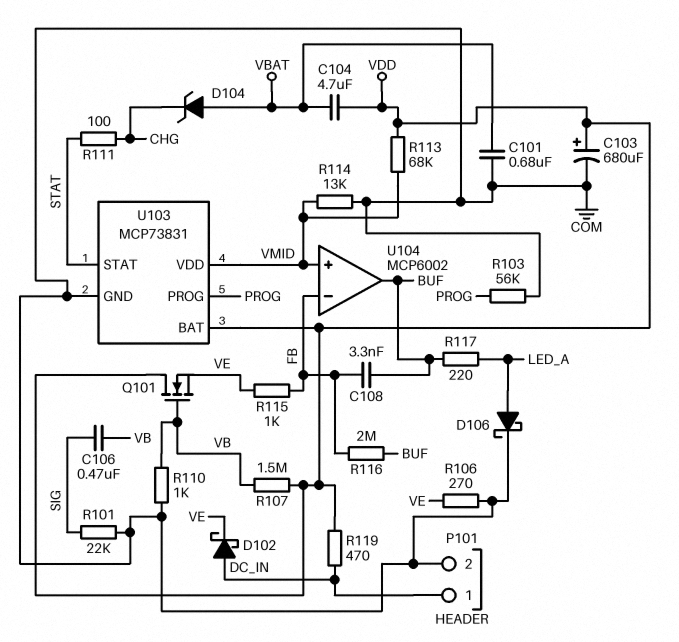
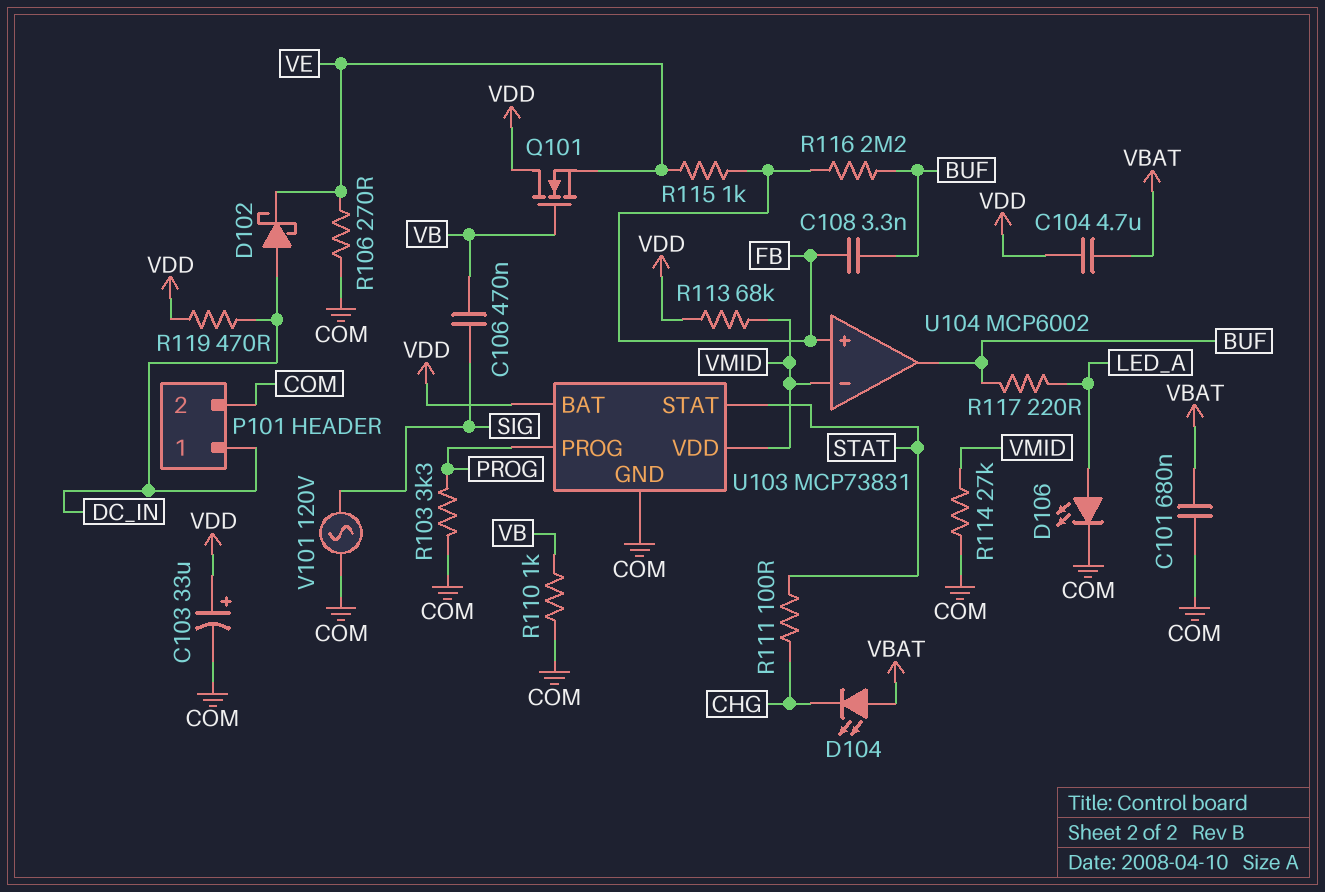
C103: 680uF (plus VDD, minus COM) -> 33uF (plus VDD, minus COM)
D104: zener (A VBAT, K CHG) -> LED (A VBAT, K CHG)
D106: schottky (A LED_A, K COM) -> LED (A LED_A, K COM)
R101: 22k (COM, SIG) -> none
R103: 56k (COM, PROG) -> 3.3k (COM, PROG)
R107: 1.5M (VB, VDD) -> none
R114: 13k (COM, VMID) -> 27k (COM, VMID)
R116: 2M (BUF, FB) -> 2.2M (BUF, FB)
U104 pin in+: VMID -> FB
U104 pin in-: FB -> VMID
V101: none -> AC 120V (COM, SIG)

